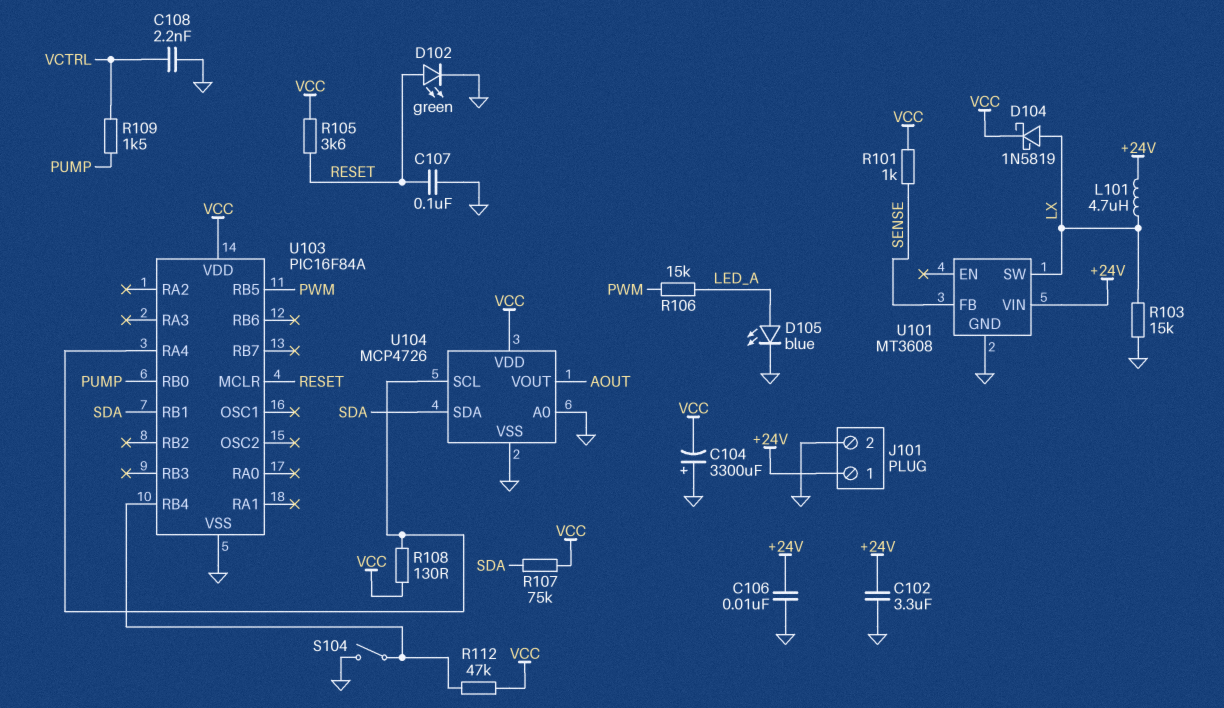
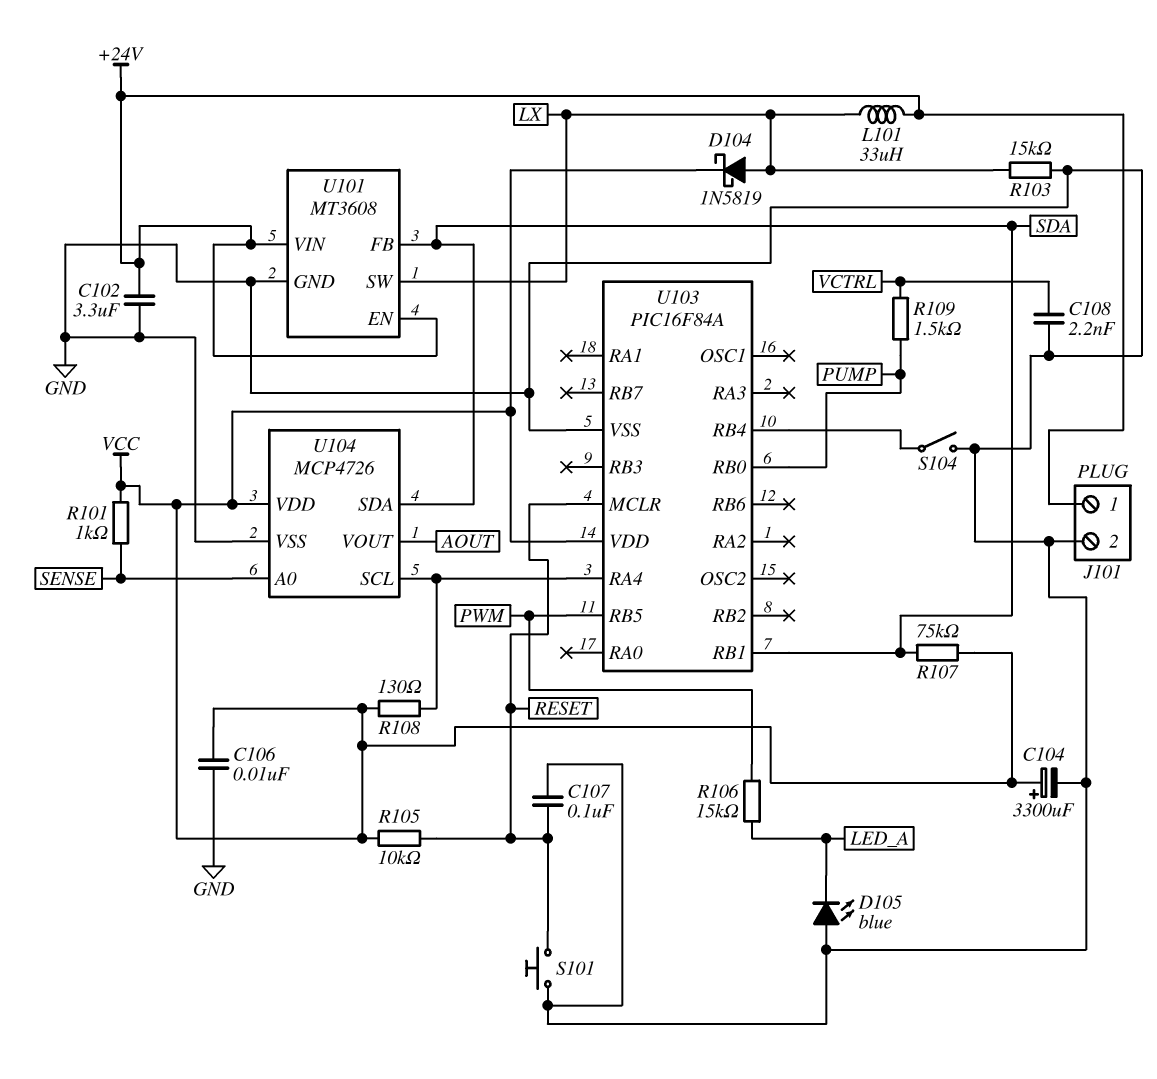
C104: 3300uF (plus GND, minus VCC) -> 3300uF (plus VCC, minus GND)
C106: 10nF (+24V, GND) -> 10nF (GND, VCC)
D102: LED green (A RESET, K GND) -> none
D105: LED blue (A LED_A, K GND) -> LED blue (A GND, K LED_A)
L101: 4.7uH (+24V, LX) -> 33uH (+24V, LX)
R105: 3.6k (RESET, VCC) -> 10k (RESET, VCC)
R112: 47k (U103/RB4, VCC) -> none
S101: none -> button (GND, RESET)
U101 pin EN: none -> +24V
U101 pin FB: SENSE -> SDA
U104 pin A0: GND -> SENSE

